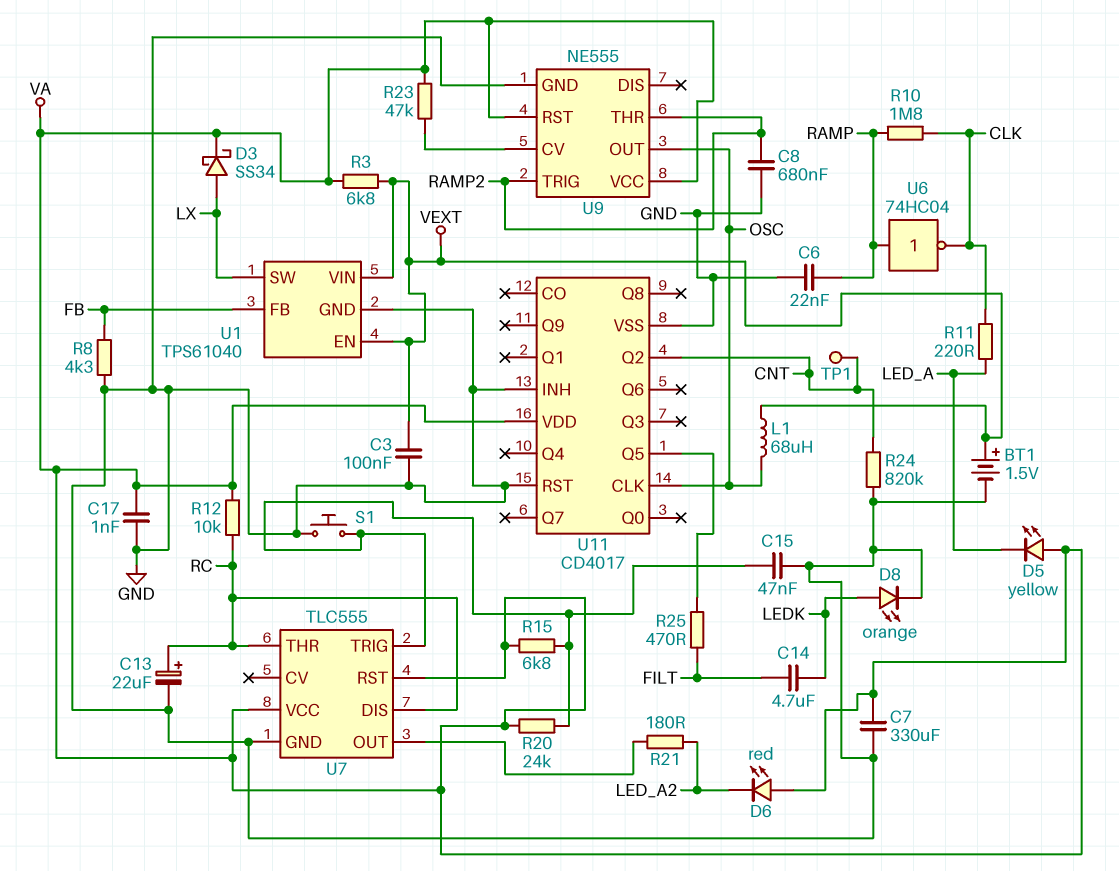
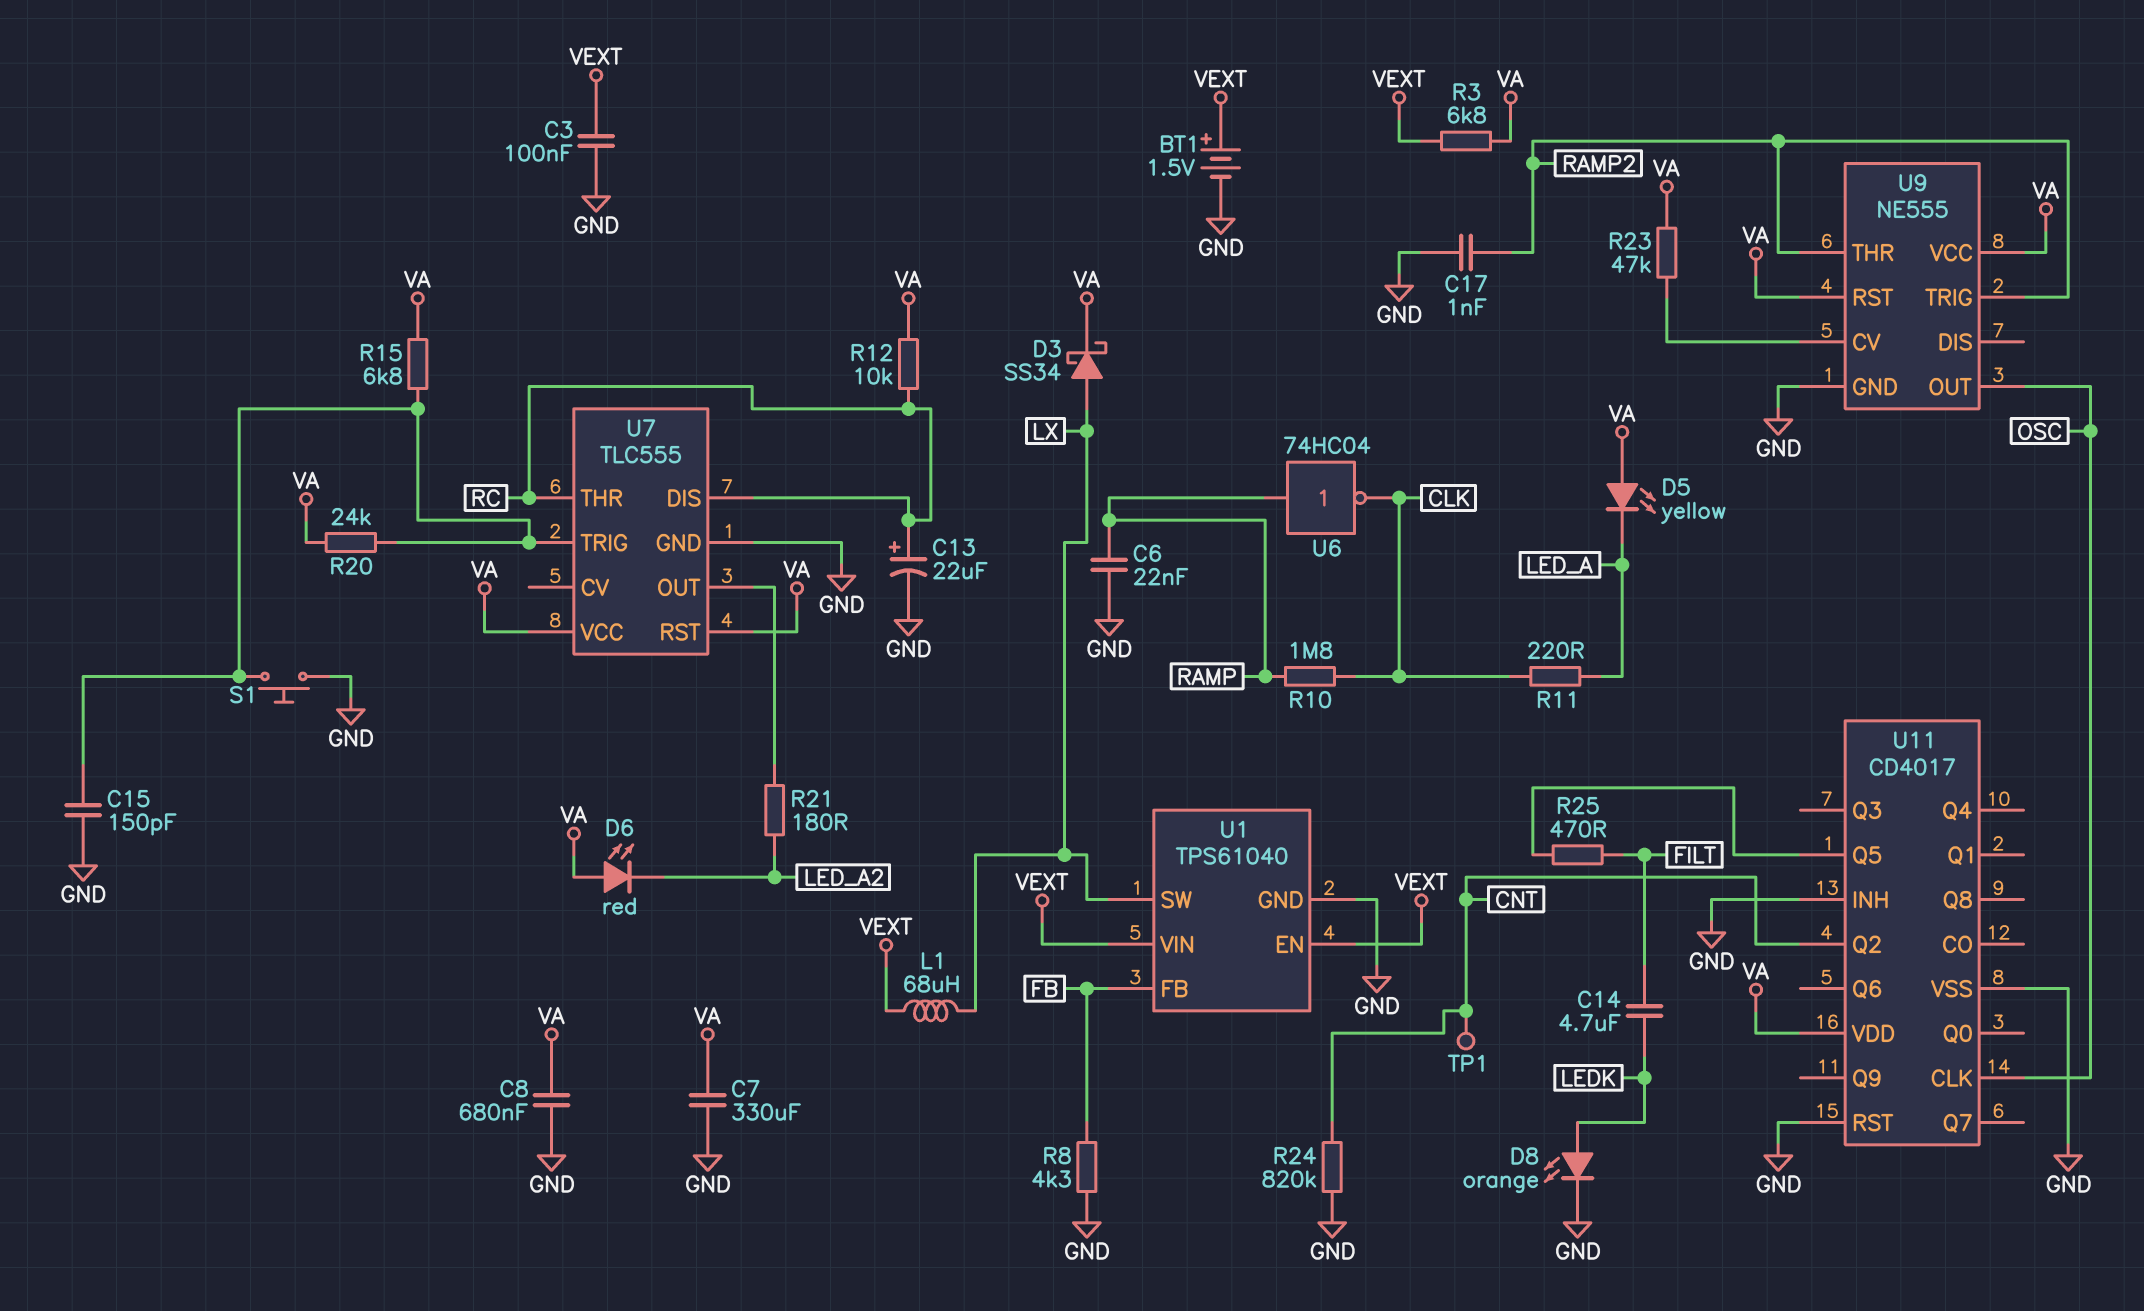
C8: 680nF (GND, RAMP2) -> 680nF (GND, VA)
C15: 47nF (GND, U7/TRIG) -> 150pF (GND, U7/TRIG)
C17: 1nF (GND, VA) -> 1nF (GND, RAMP2)
L1: 68uH (OSC, VEXT) -> 68uH (LX, VEXT)

